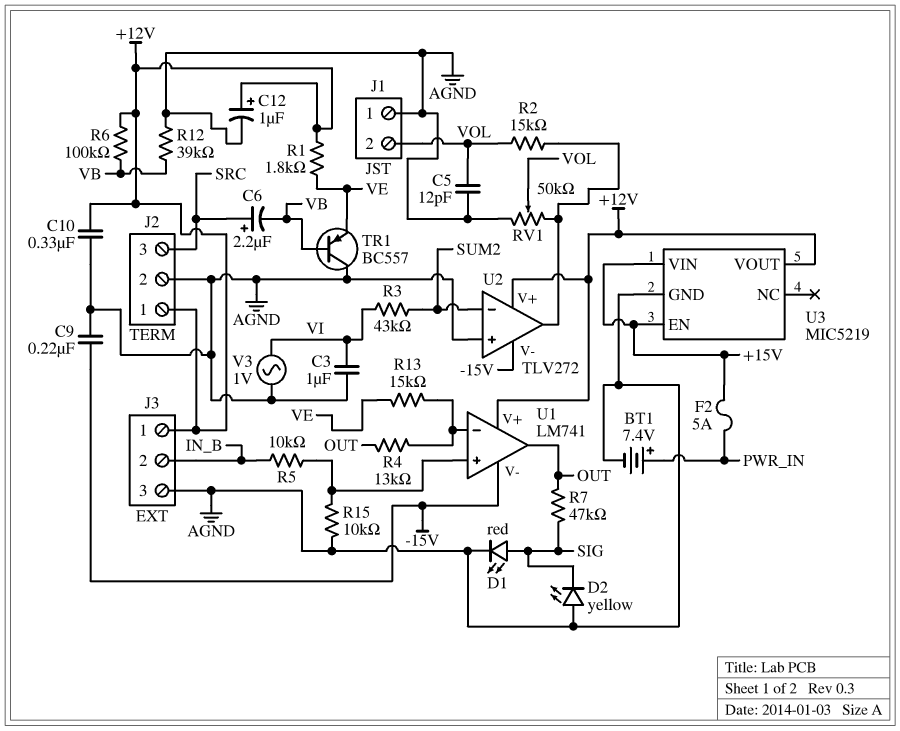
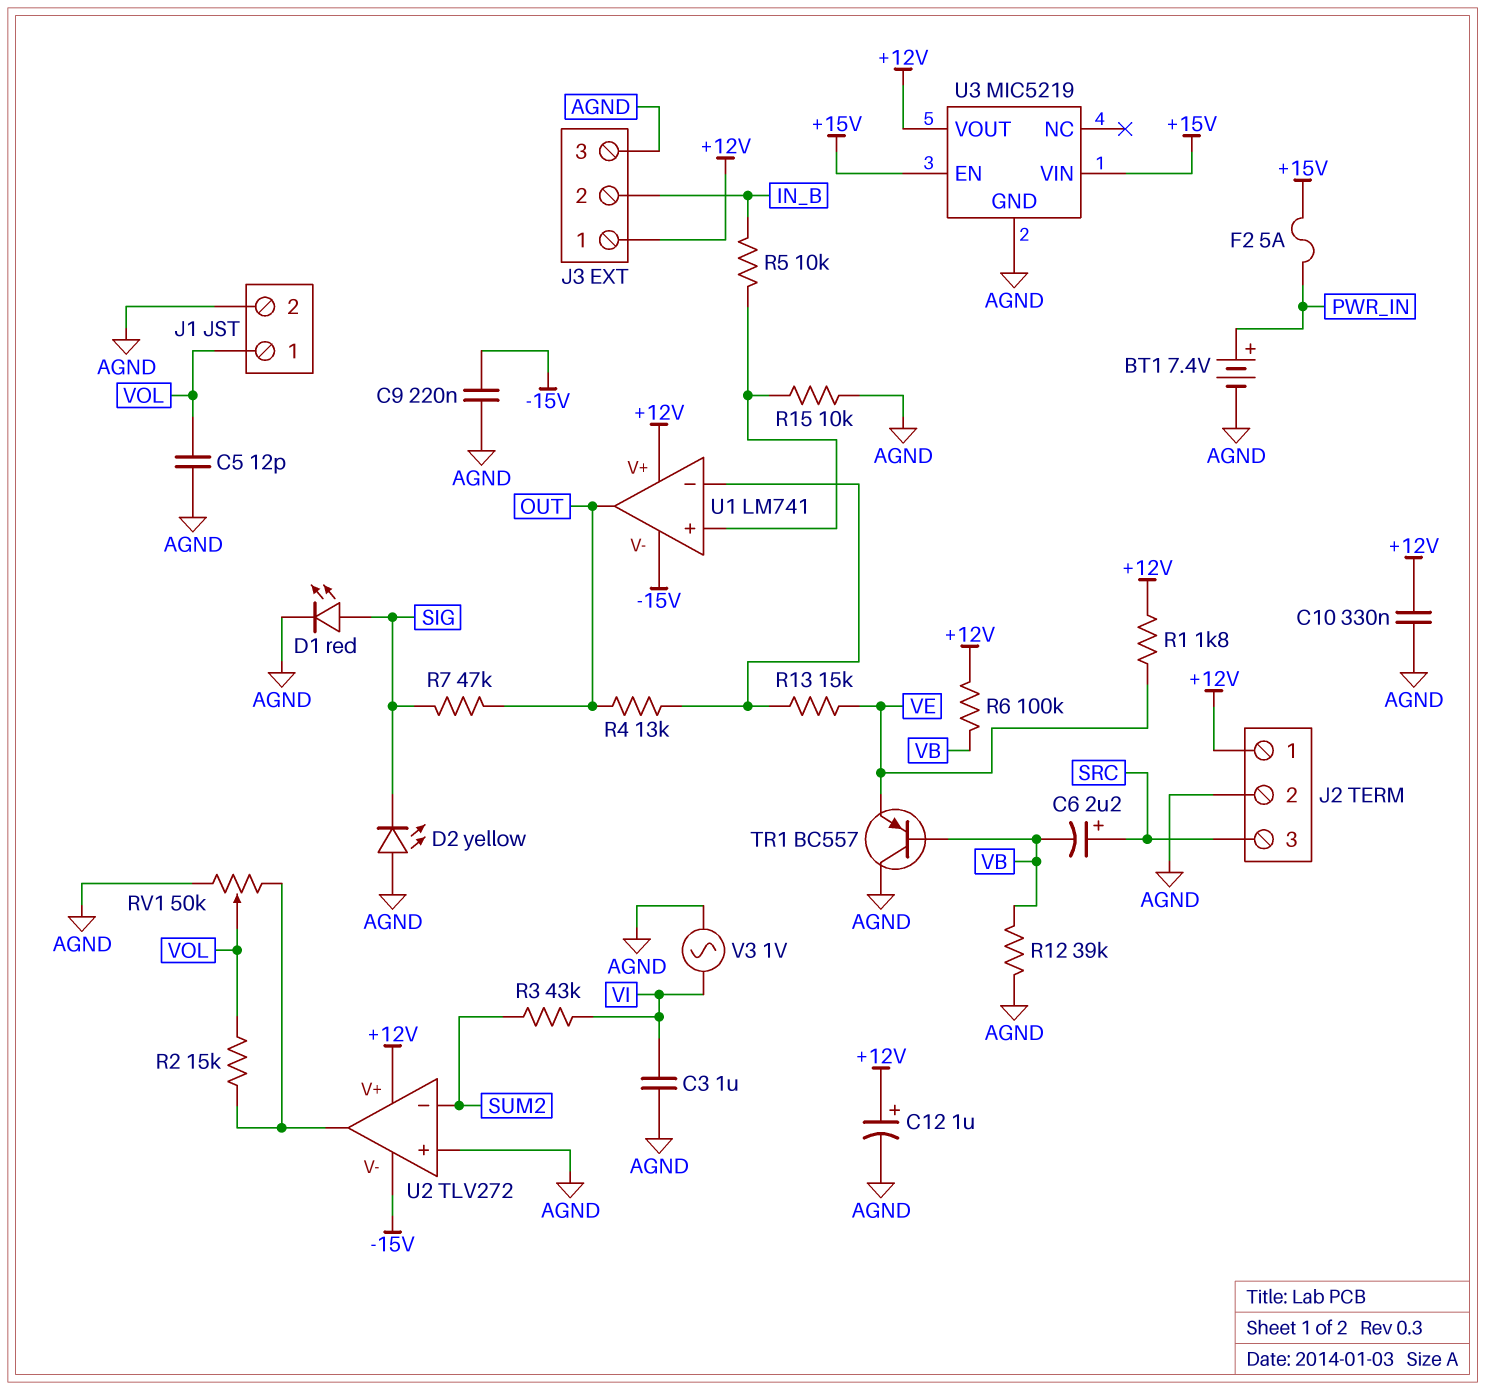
J1 pin 1: AGND -> VOL
J1 pin 2: VOL -> AGND

